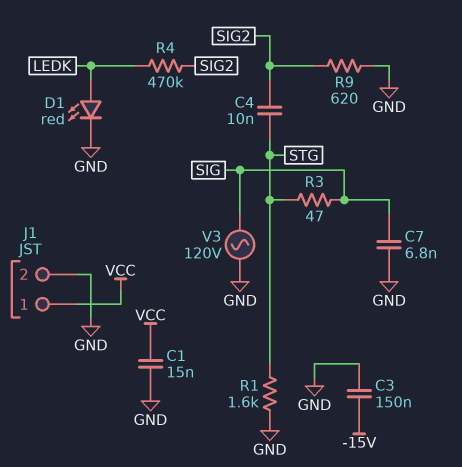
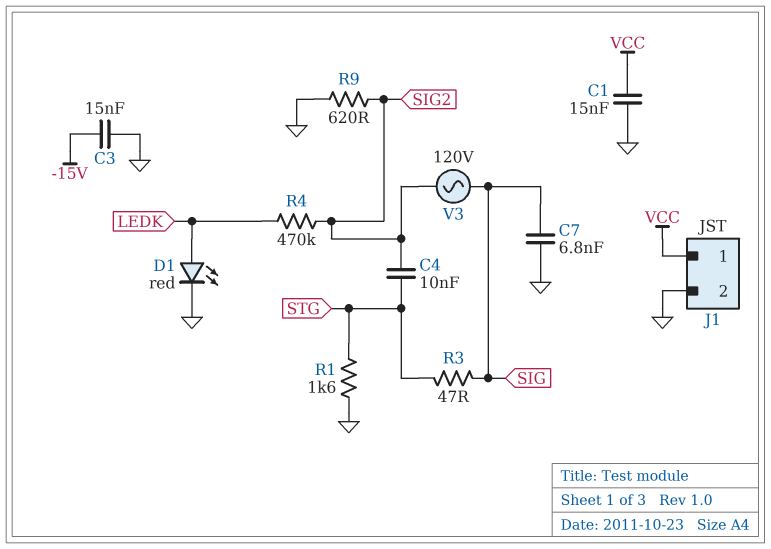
C3: 150nF (-15V, GND) -> 15nF (-15V, GND)
V3: AC 120V (GND, SIG) -> AC 120V (SIG, SIG2)

